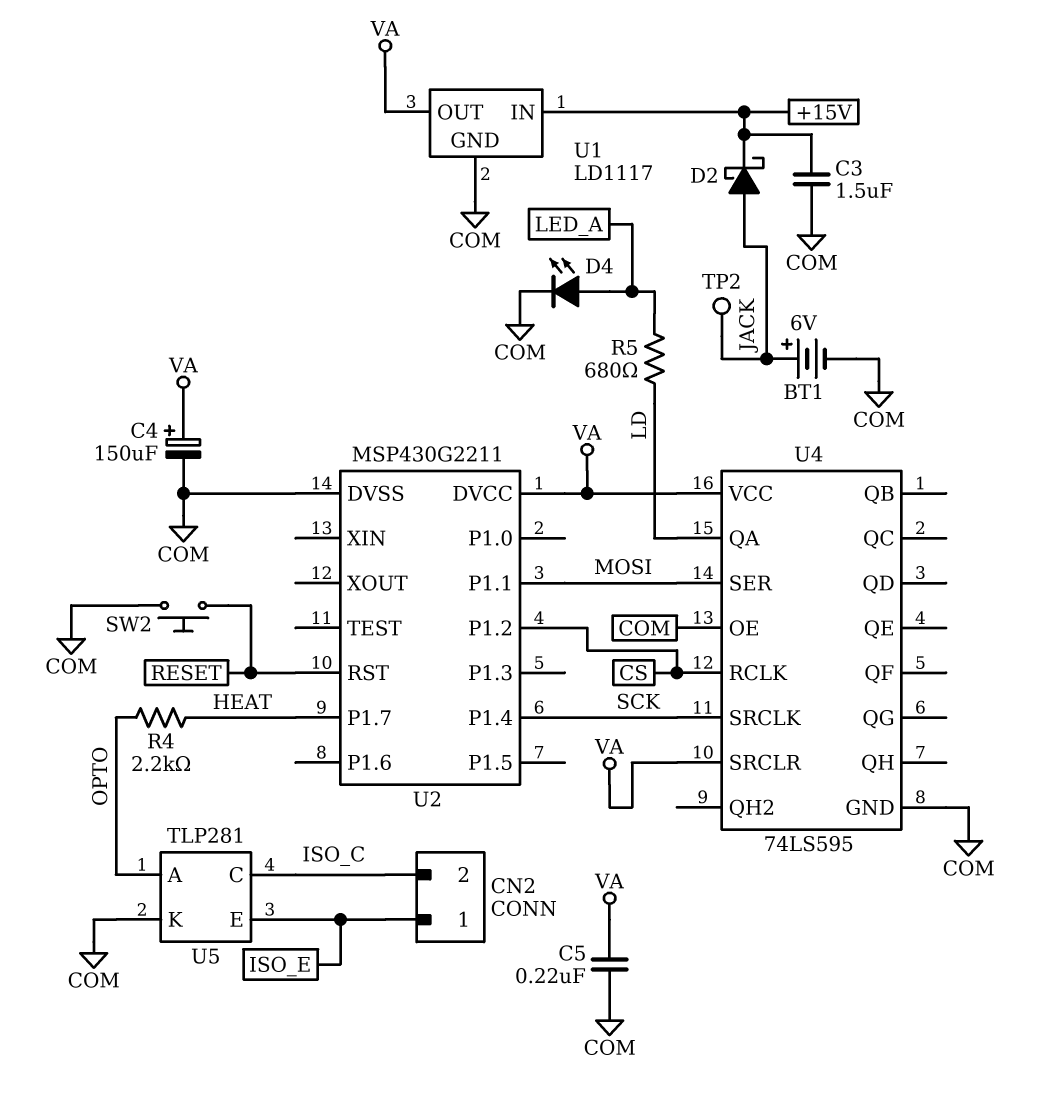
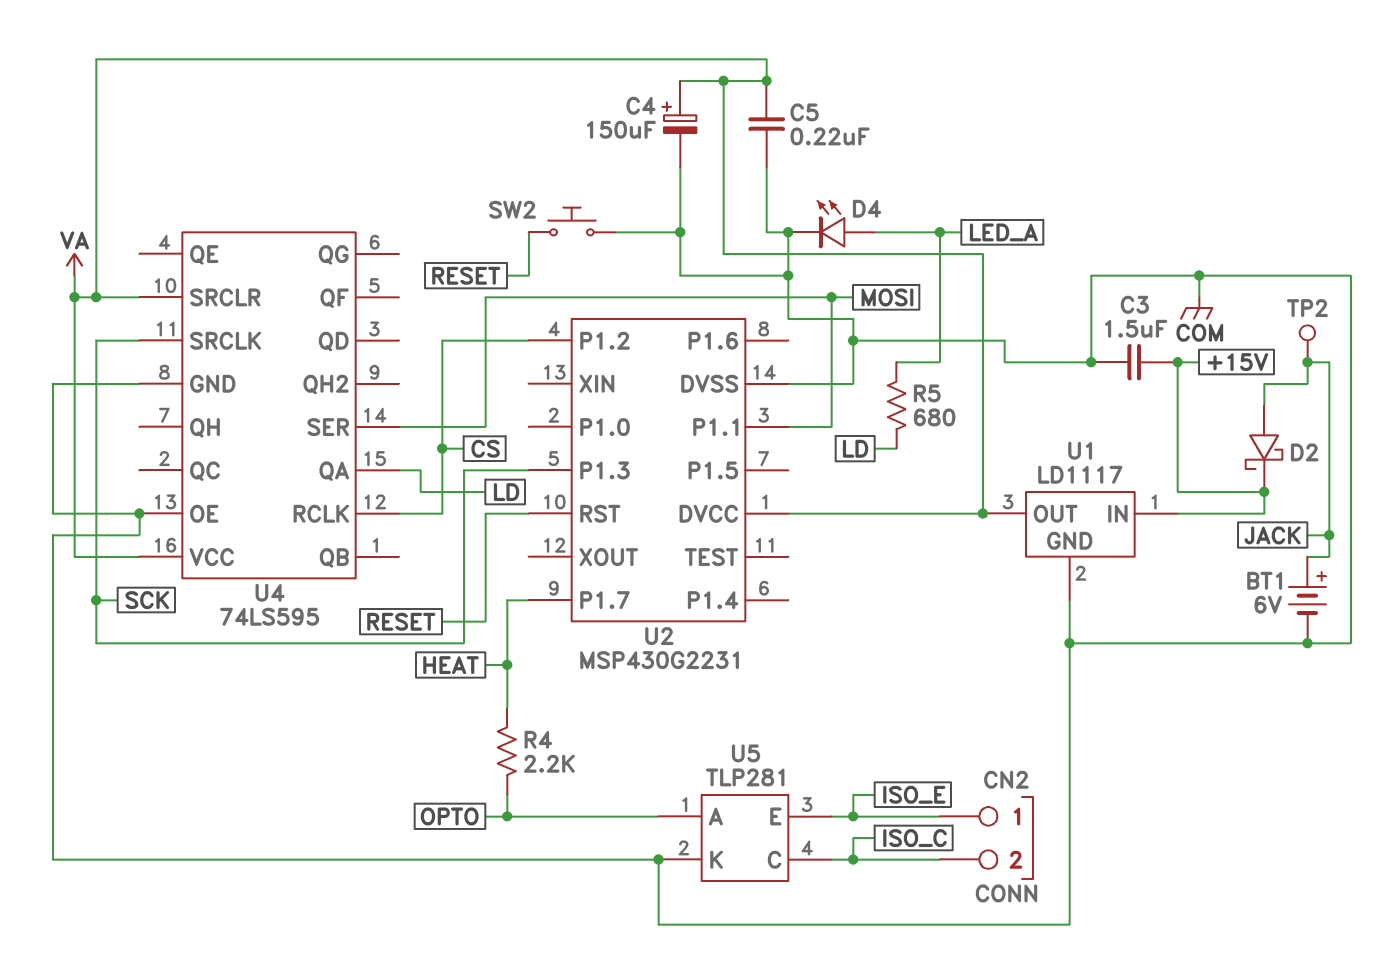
U2: MSP430G2211 -> MSP430G2231
U2 pin P1.3: none -> SCK
U2 pin P1.4: SCK -> none

